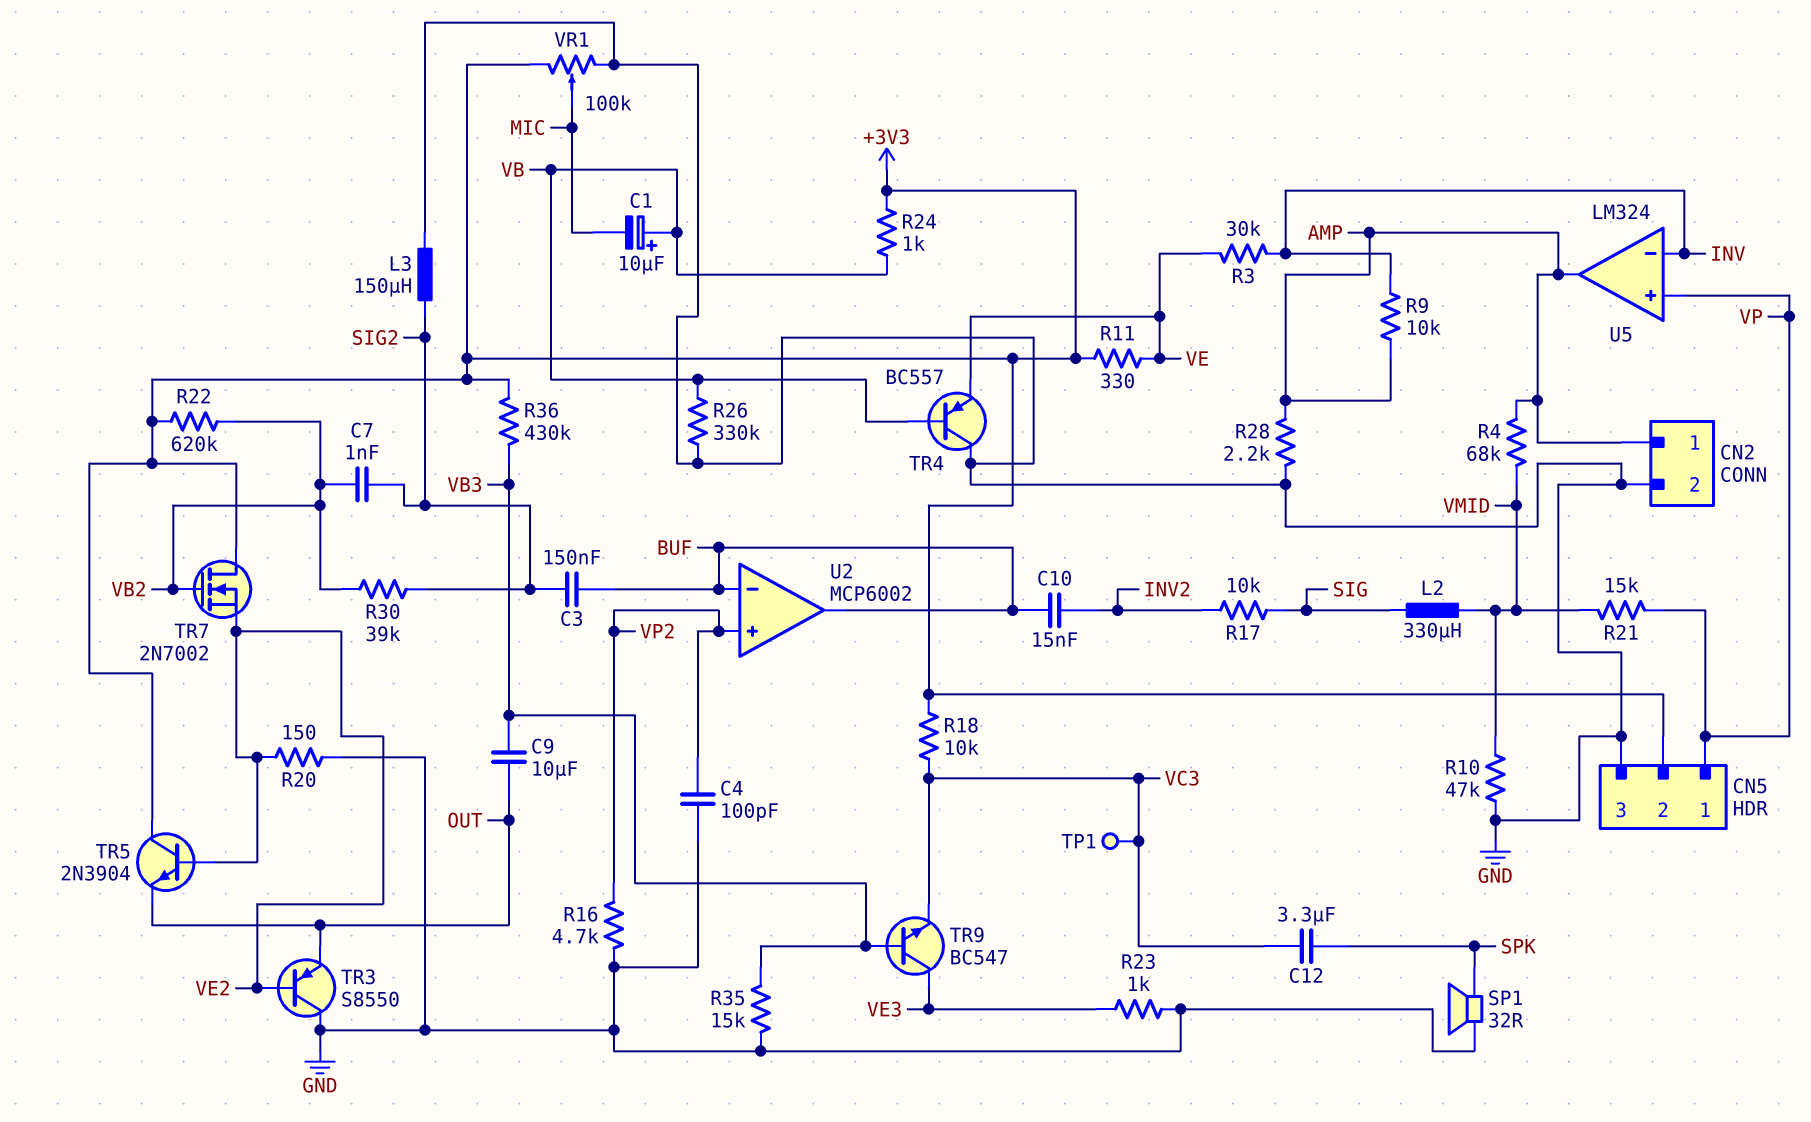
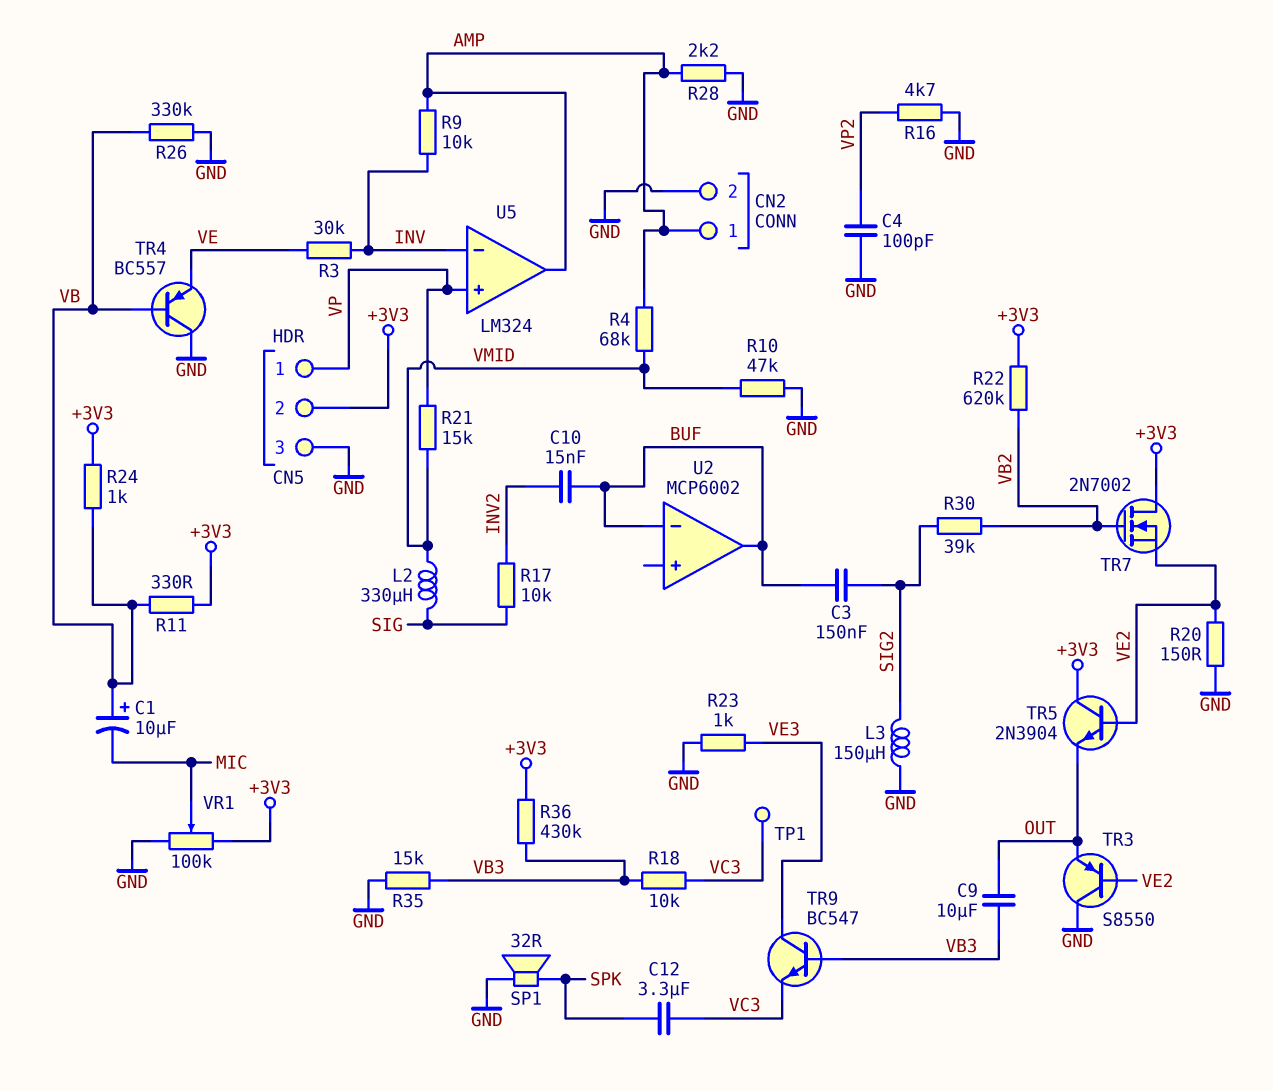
C7: 1nF (SIG2, VB2) -> none
R11: 330 (+3V3, VE) -> 330 (+3V3, VB)
R18: 10k (+3V3, VC3) -> 10k (VB3, VC3)
U2 pin in+: VP2 -> none

